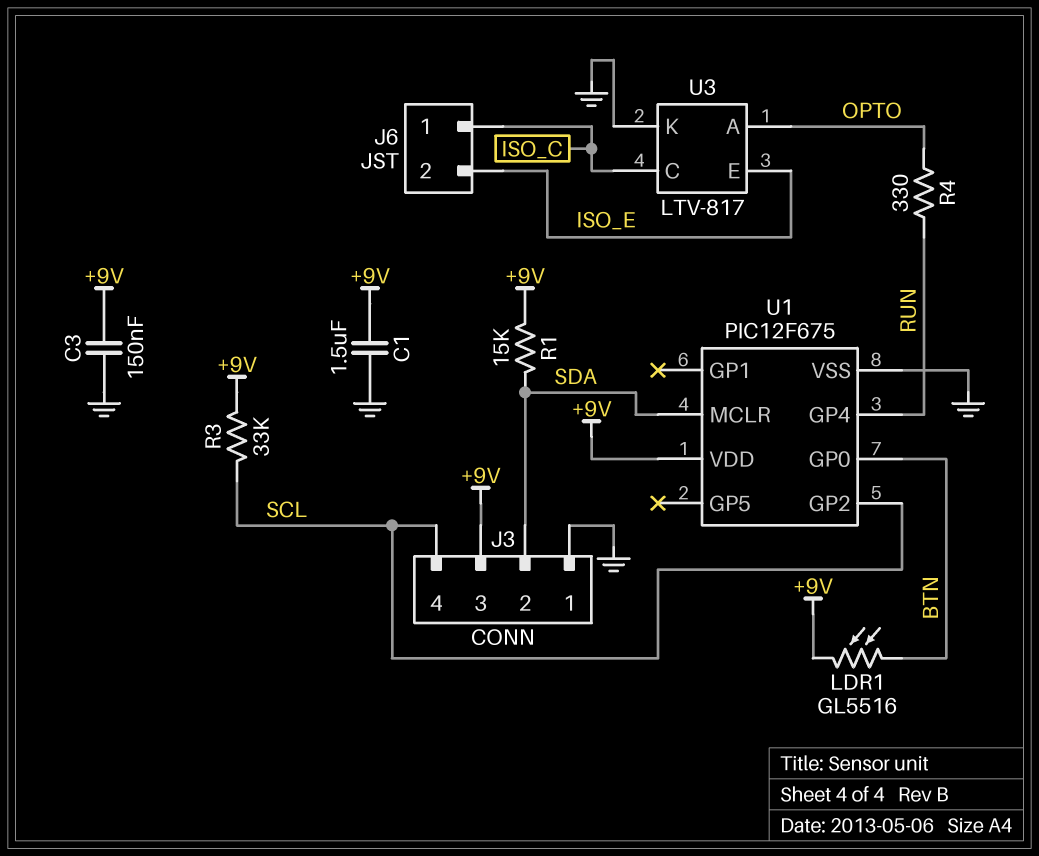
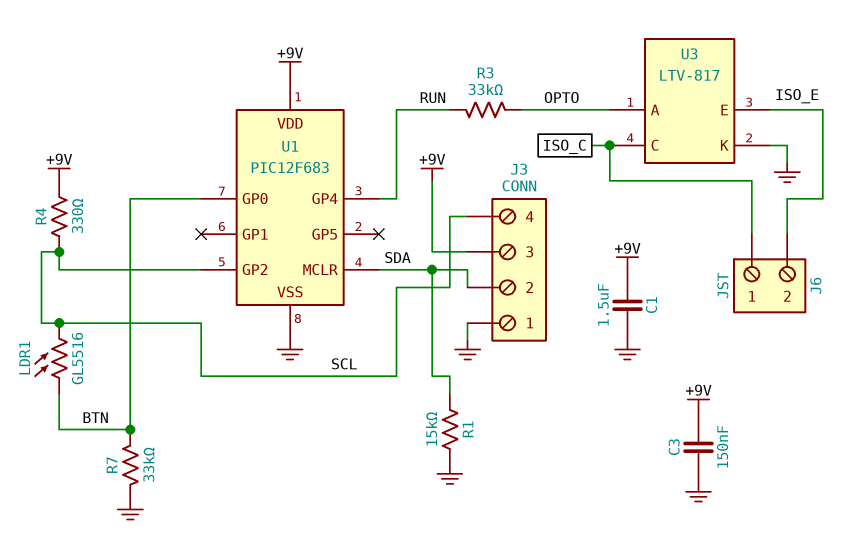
LDR1: GL5516 (+9V, BTN) -> GL5516 (BTN, SCL)
R1: 15k (+9V, SDA) -> 15k (GND, SDA)
R3: 33k (+9V, SCL) -> 33k (OPTO, RUN)
R4: 330 (OPTO, RUN) -> 330 (+9V, SCL)
R7: none -> 33k (BTN, GND)
U1: PIC12F675 -> PIC12F683

